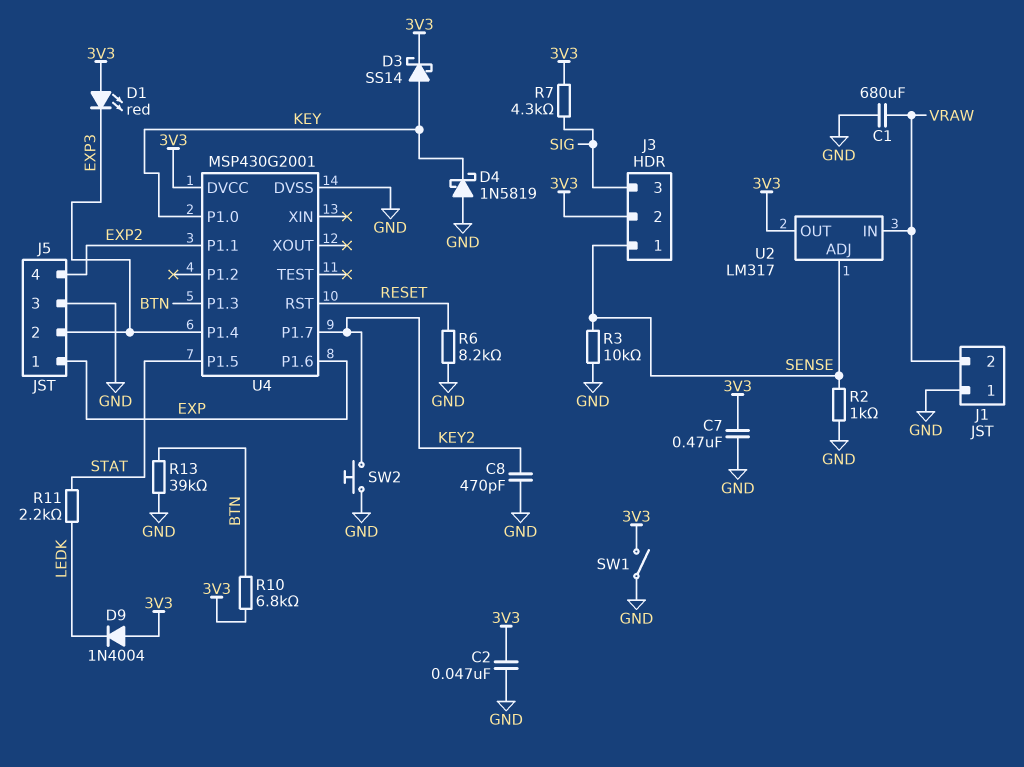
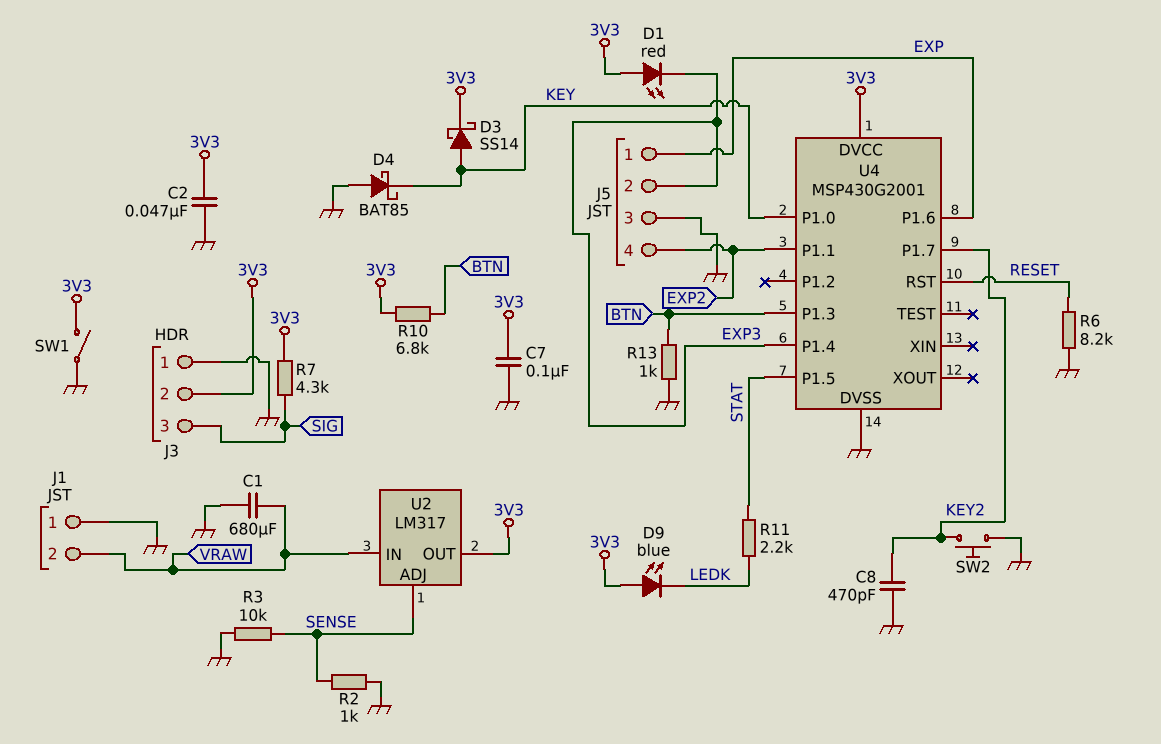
C7: 470nF (3V3, GND) -> 100nF (3V3, GND)
D4: schottky 1N5819 (A GND, K KEY) -> schottky BAT85 (A GND, K KEY)
D9: diode 1N4004 (A 3V3, K LEDK) -> LED blue (A 3V3, K LEDK)
J3 pin 1: SENSE -> GND
R13: 39k (BTN, GND) -> 1k (BTN, GND)

